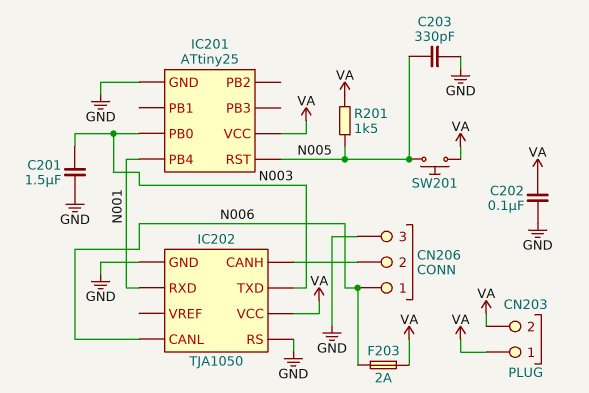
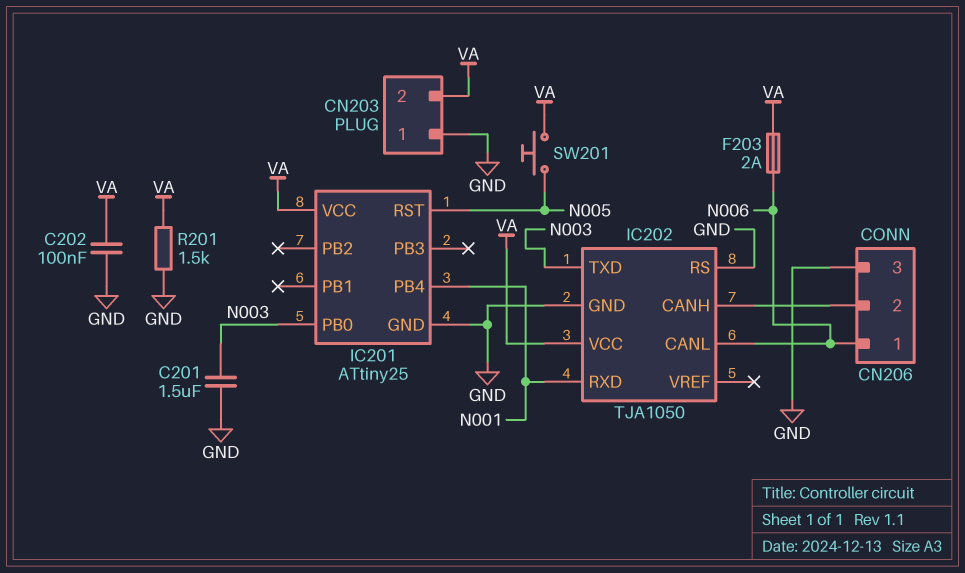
C203: 330pF (GND, N005) -> none
CN203 pin 1: VA -> GND
R201: 1.5k (N005, VA) -> 1.5k (GND, VA)

